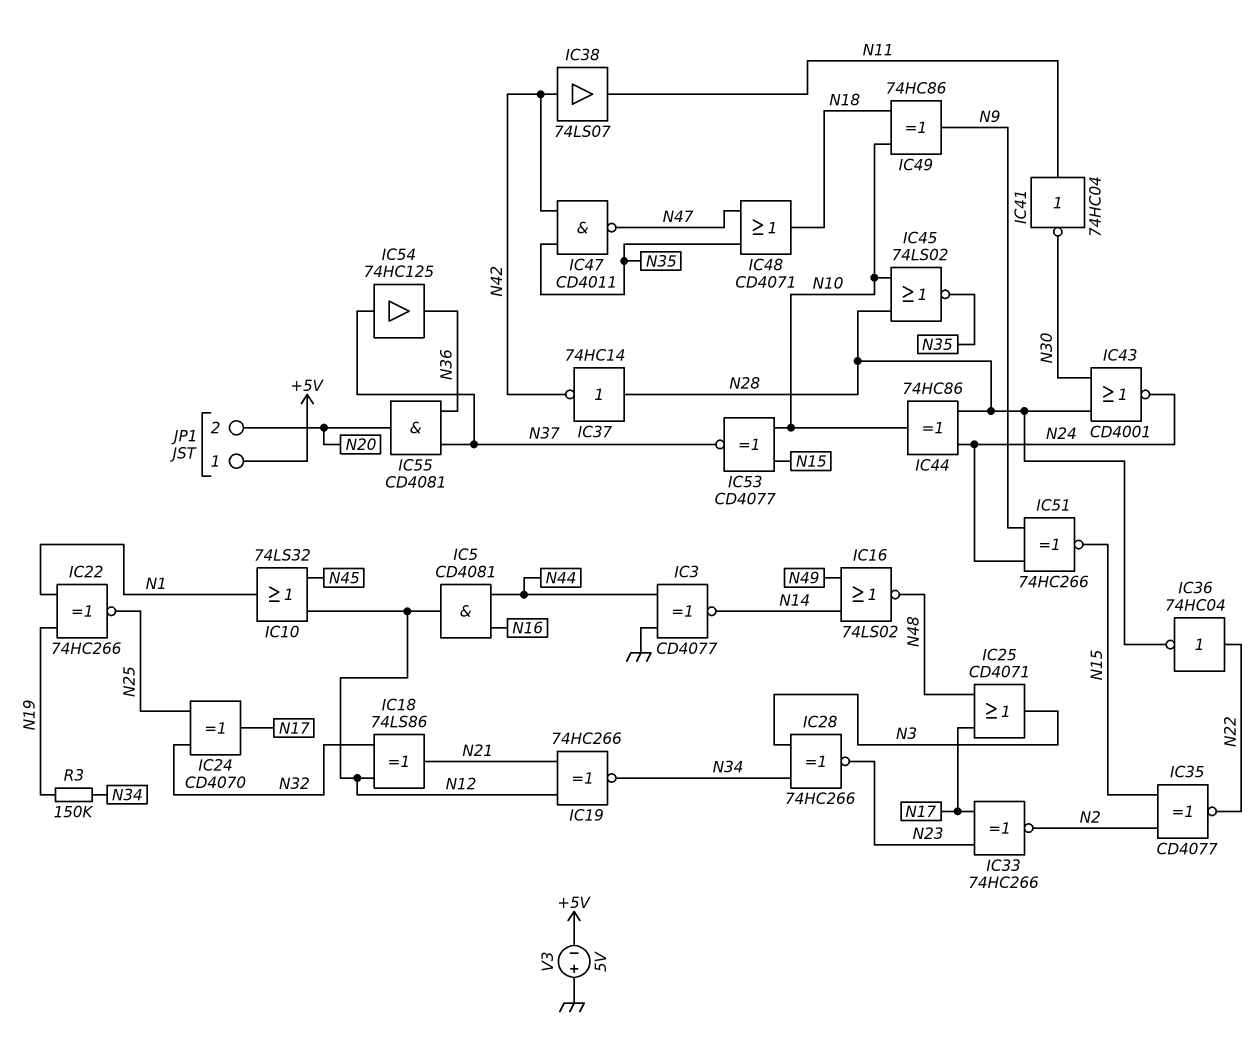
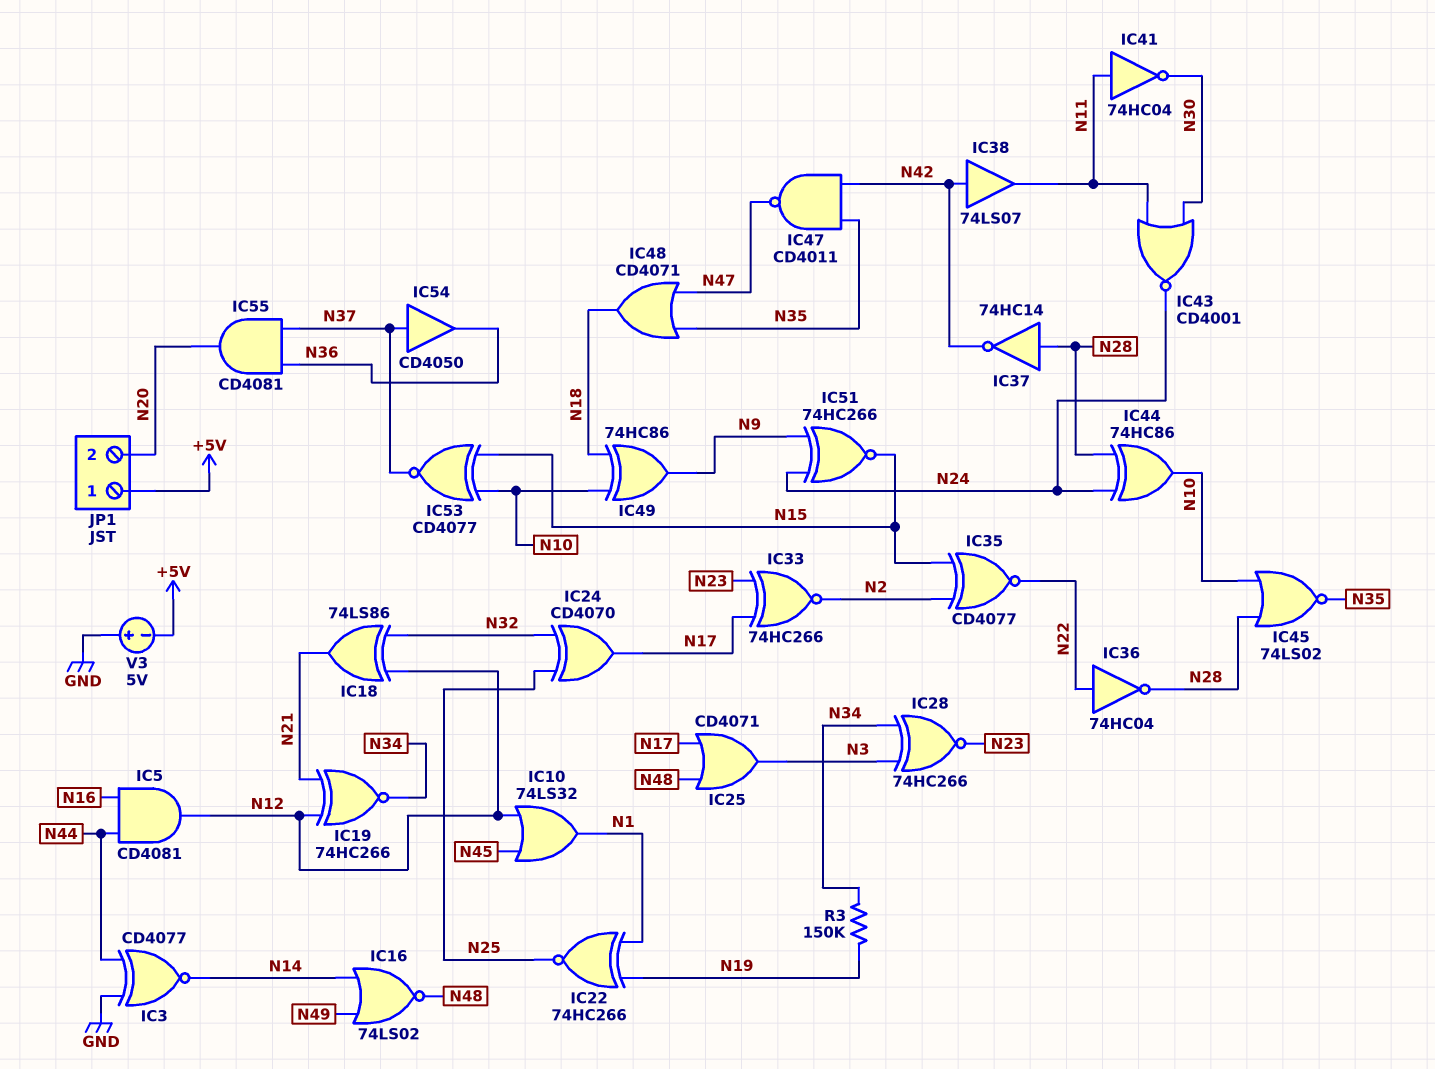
IC43: NOR CD4001 (in N28, in N30, out N24) -> NOR CD4001 (in N11, in N30, out N24)
IC54: buffer 74HC125 (in N37, out N36) -> buffer CD4050 (in N37, out N36)

